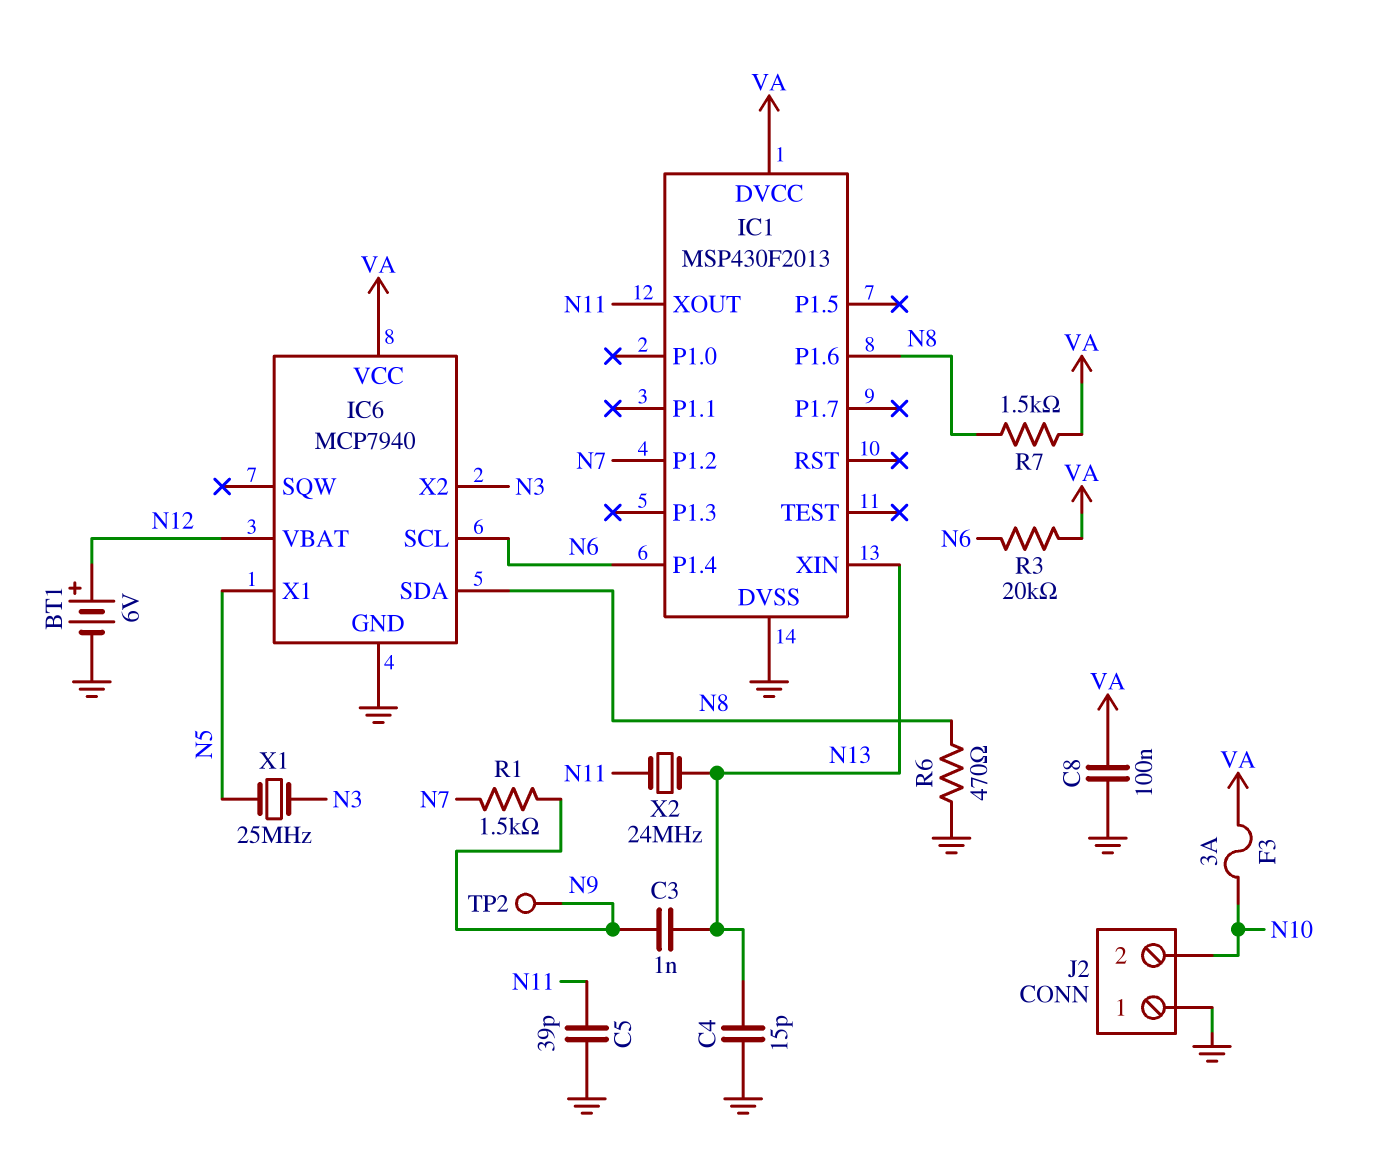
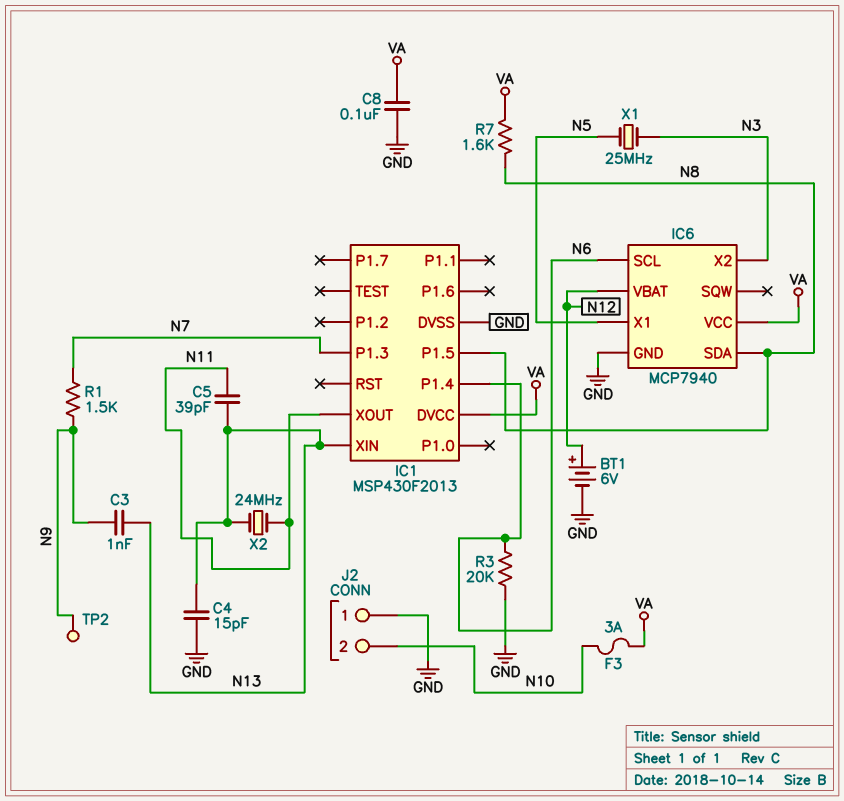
C5: 39pF (GND, N11) -> 39pF (N11, N13)
IC1 pin P1.2: N7 -> none
IC1 pin P1.3: none -> N7
IC1 pin P1.5: none -> N8
IC1 pin P1.6: N8 -> none
R3: 20k (N6, VA) -> 20k (GND, N6)
R6: 470 (GND, N8) -> none
R7: 1.5k (N8, VA) -> 1.6k (N8, VA)

